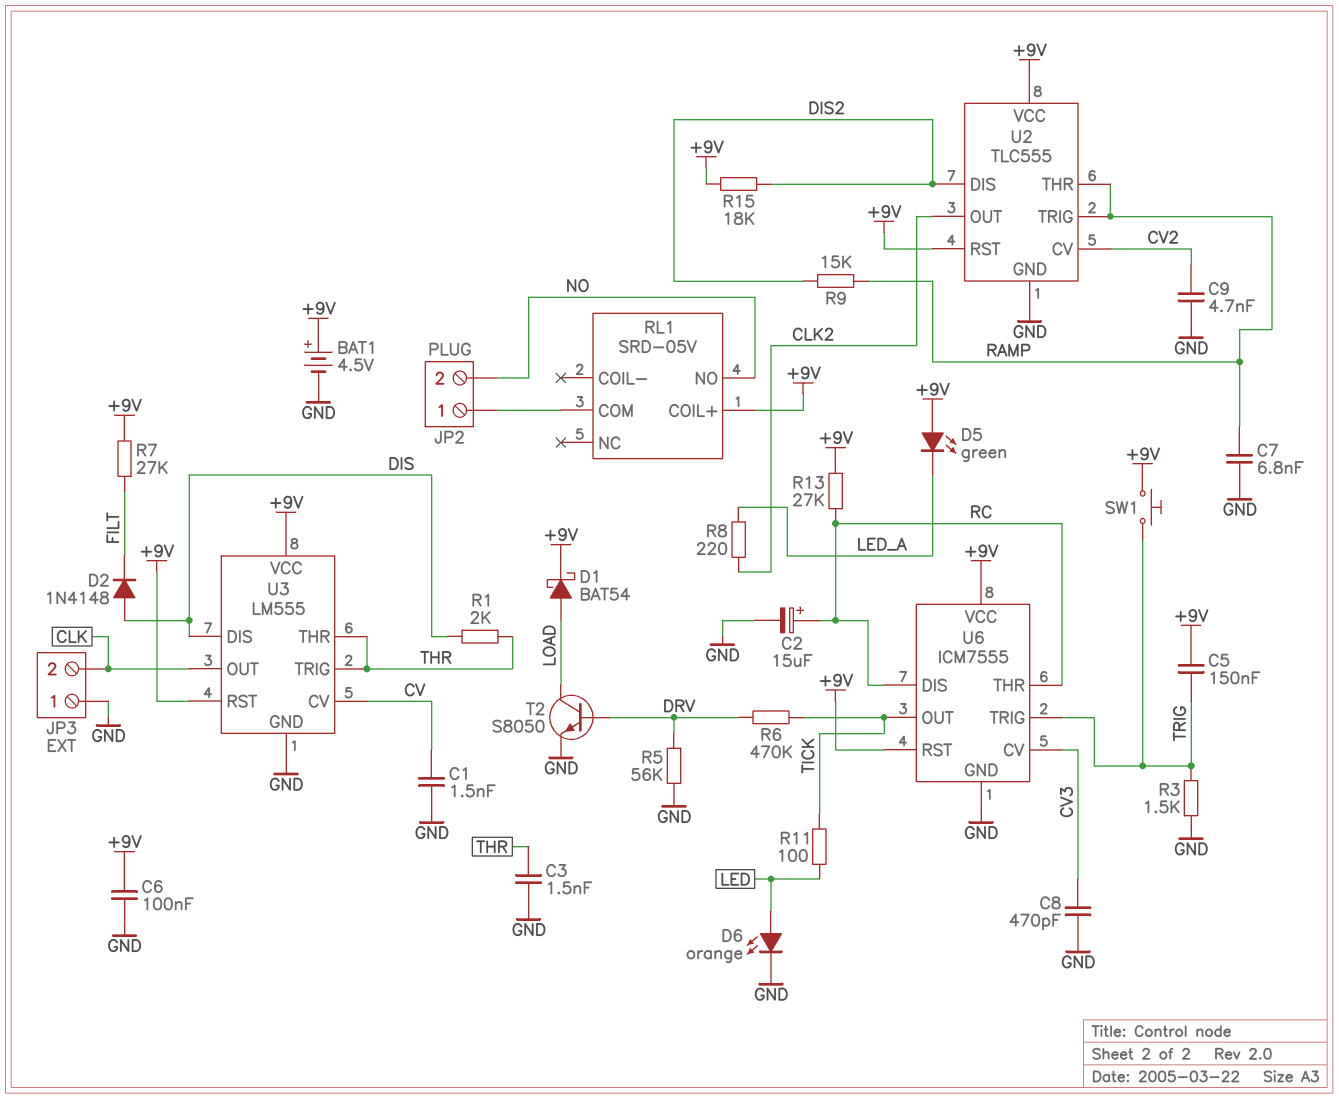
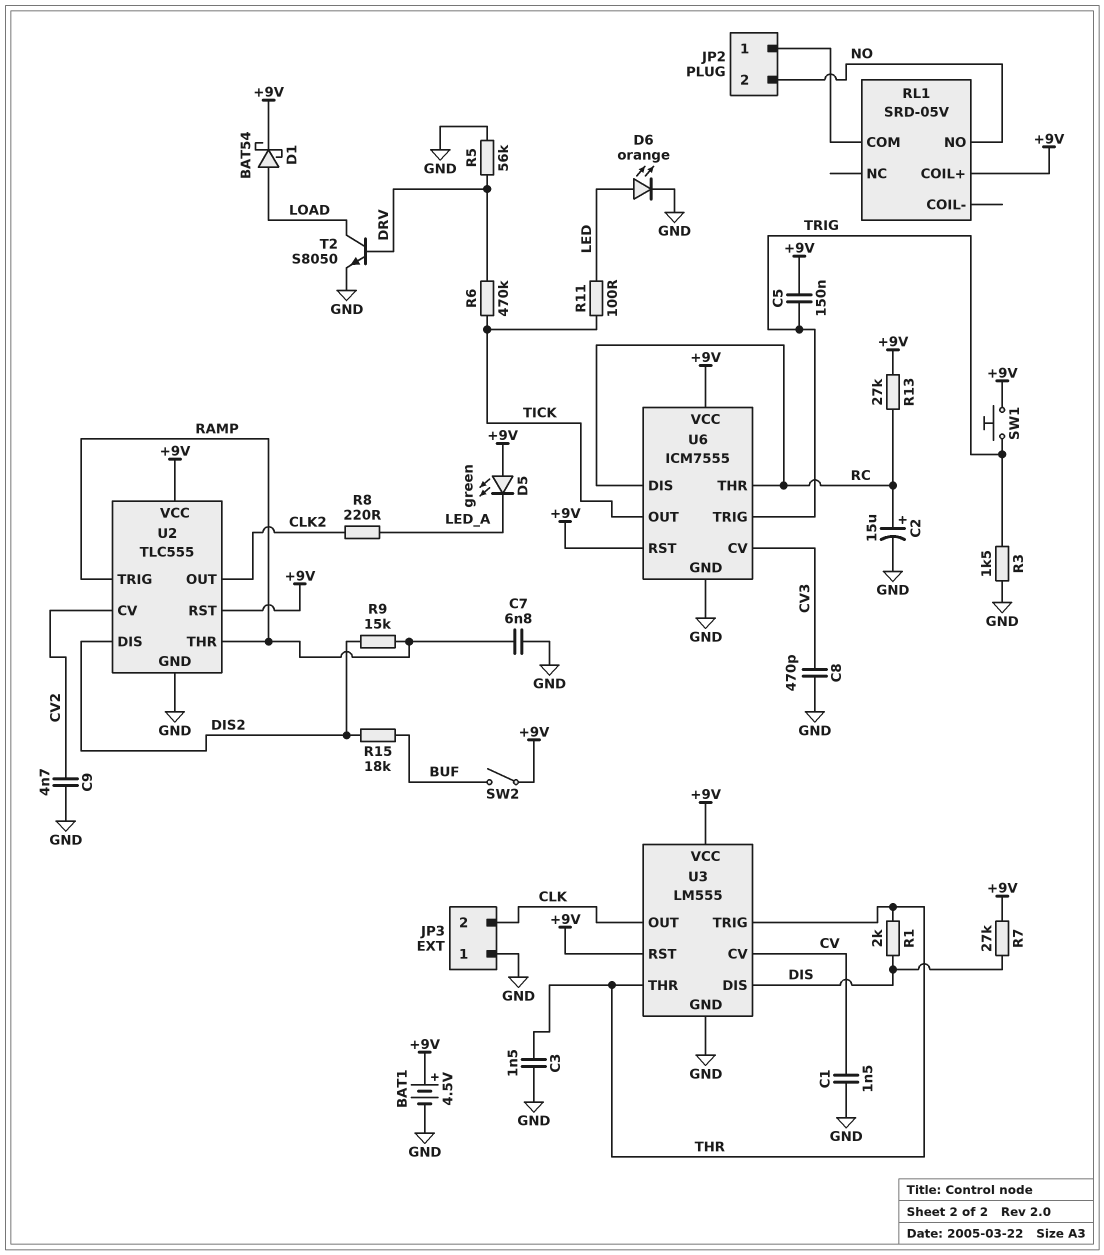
C6: 100nF (+9V, GND) -> none
D2: diode 1N4148 (A DIS, K FILT) -> none
R7: 27k (+9V, FILT) -> 27k (+9V, DIS)
R15: 18k (+9V, DIS2) -> 18k (BUF, DIS2)
SW2: none -> switch (+9V, BUF)

